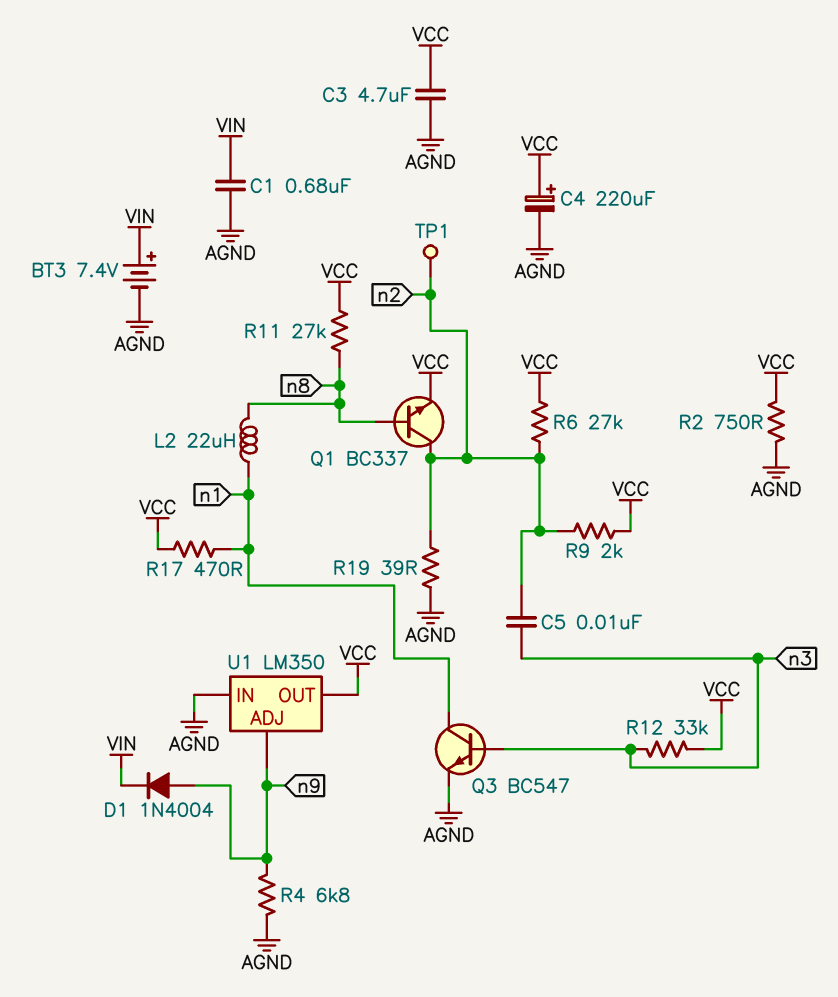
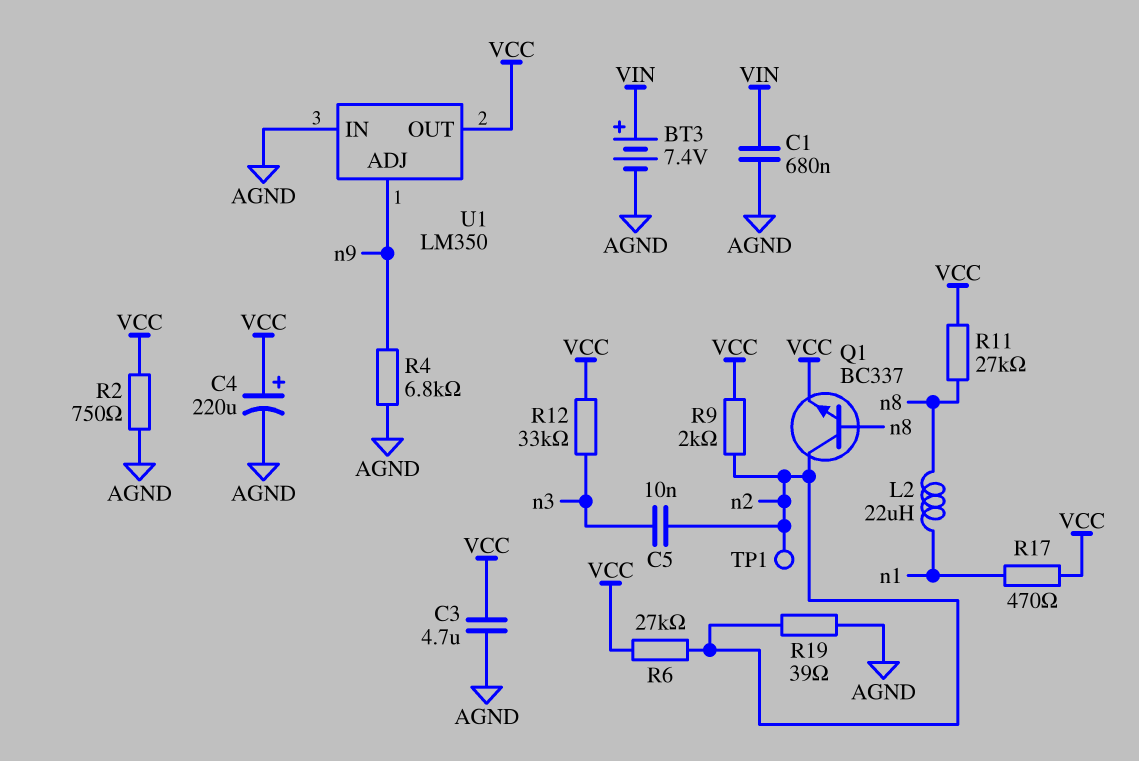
D1: diode 1N4004 (A n9, K VIN) -> none
Q3: NPN BC547 (B n3, C n1, E AGND) -> none

